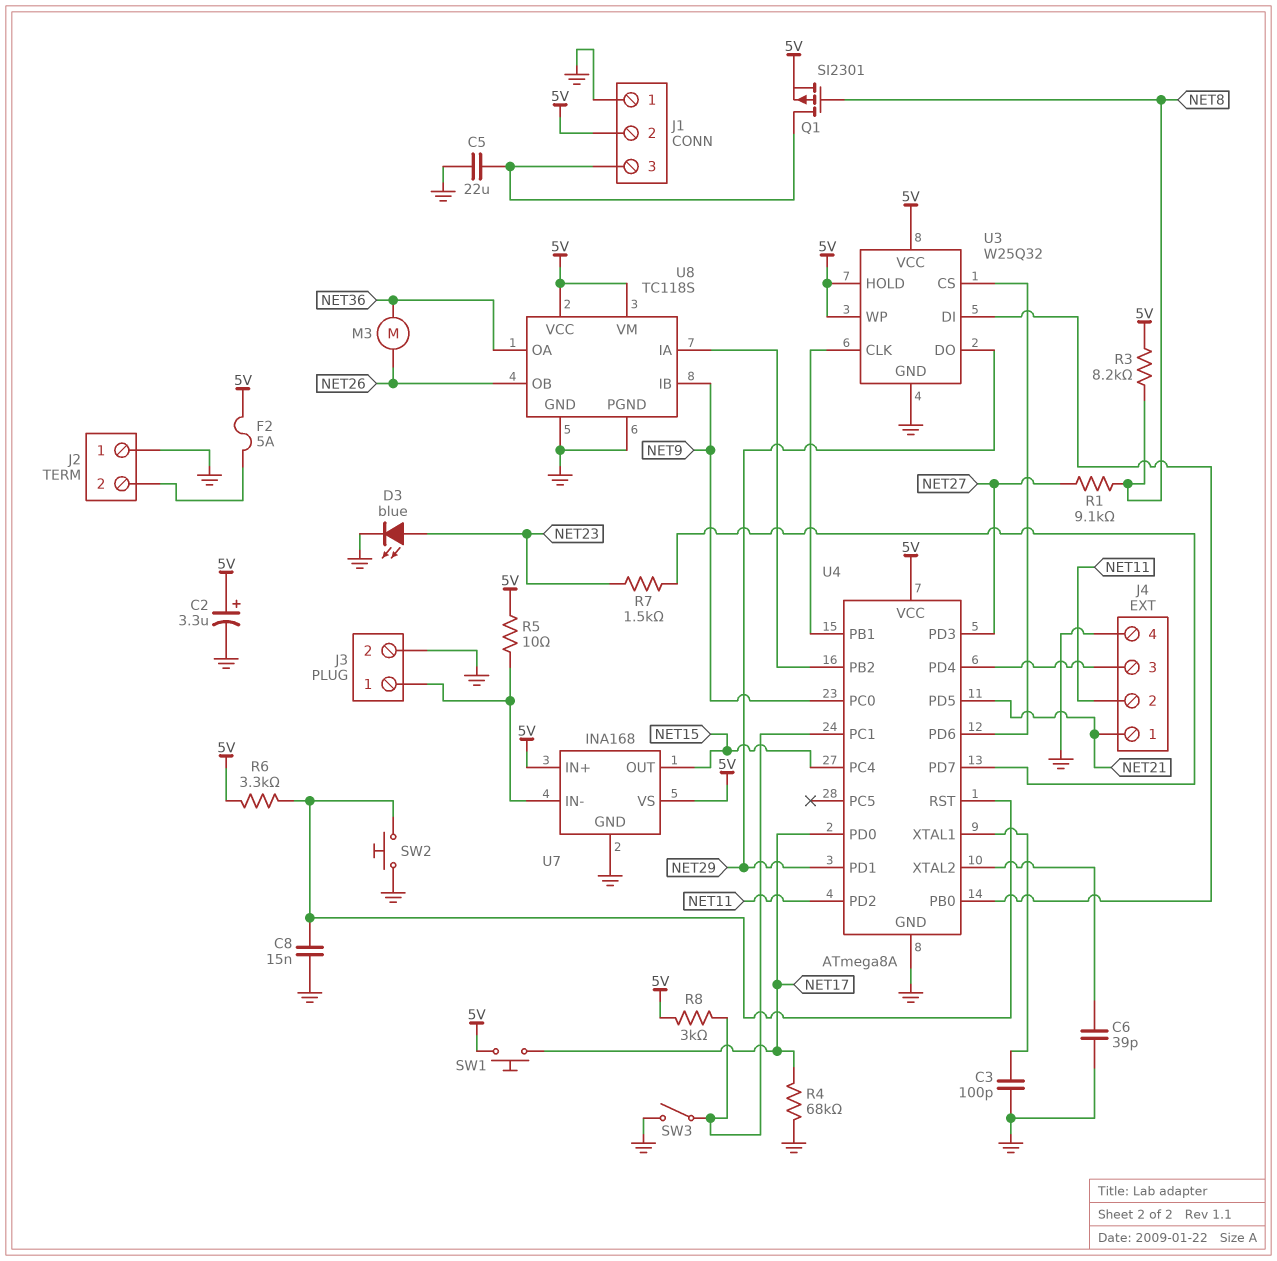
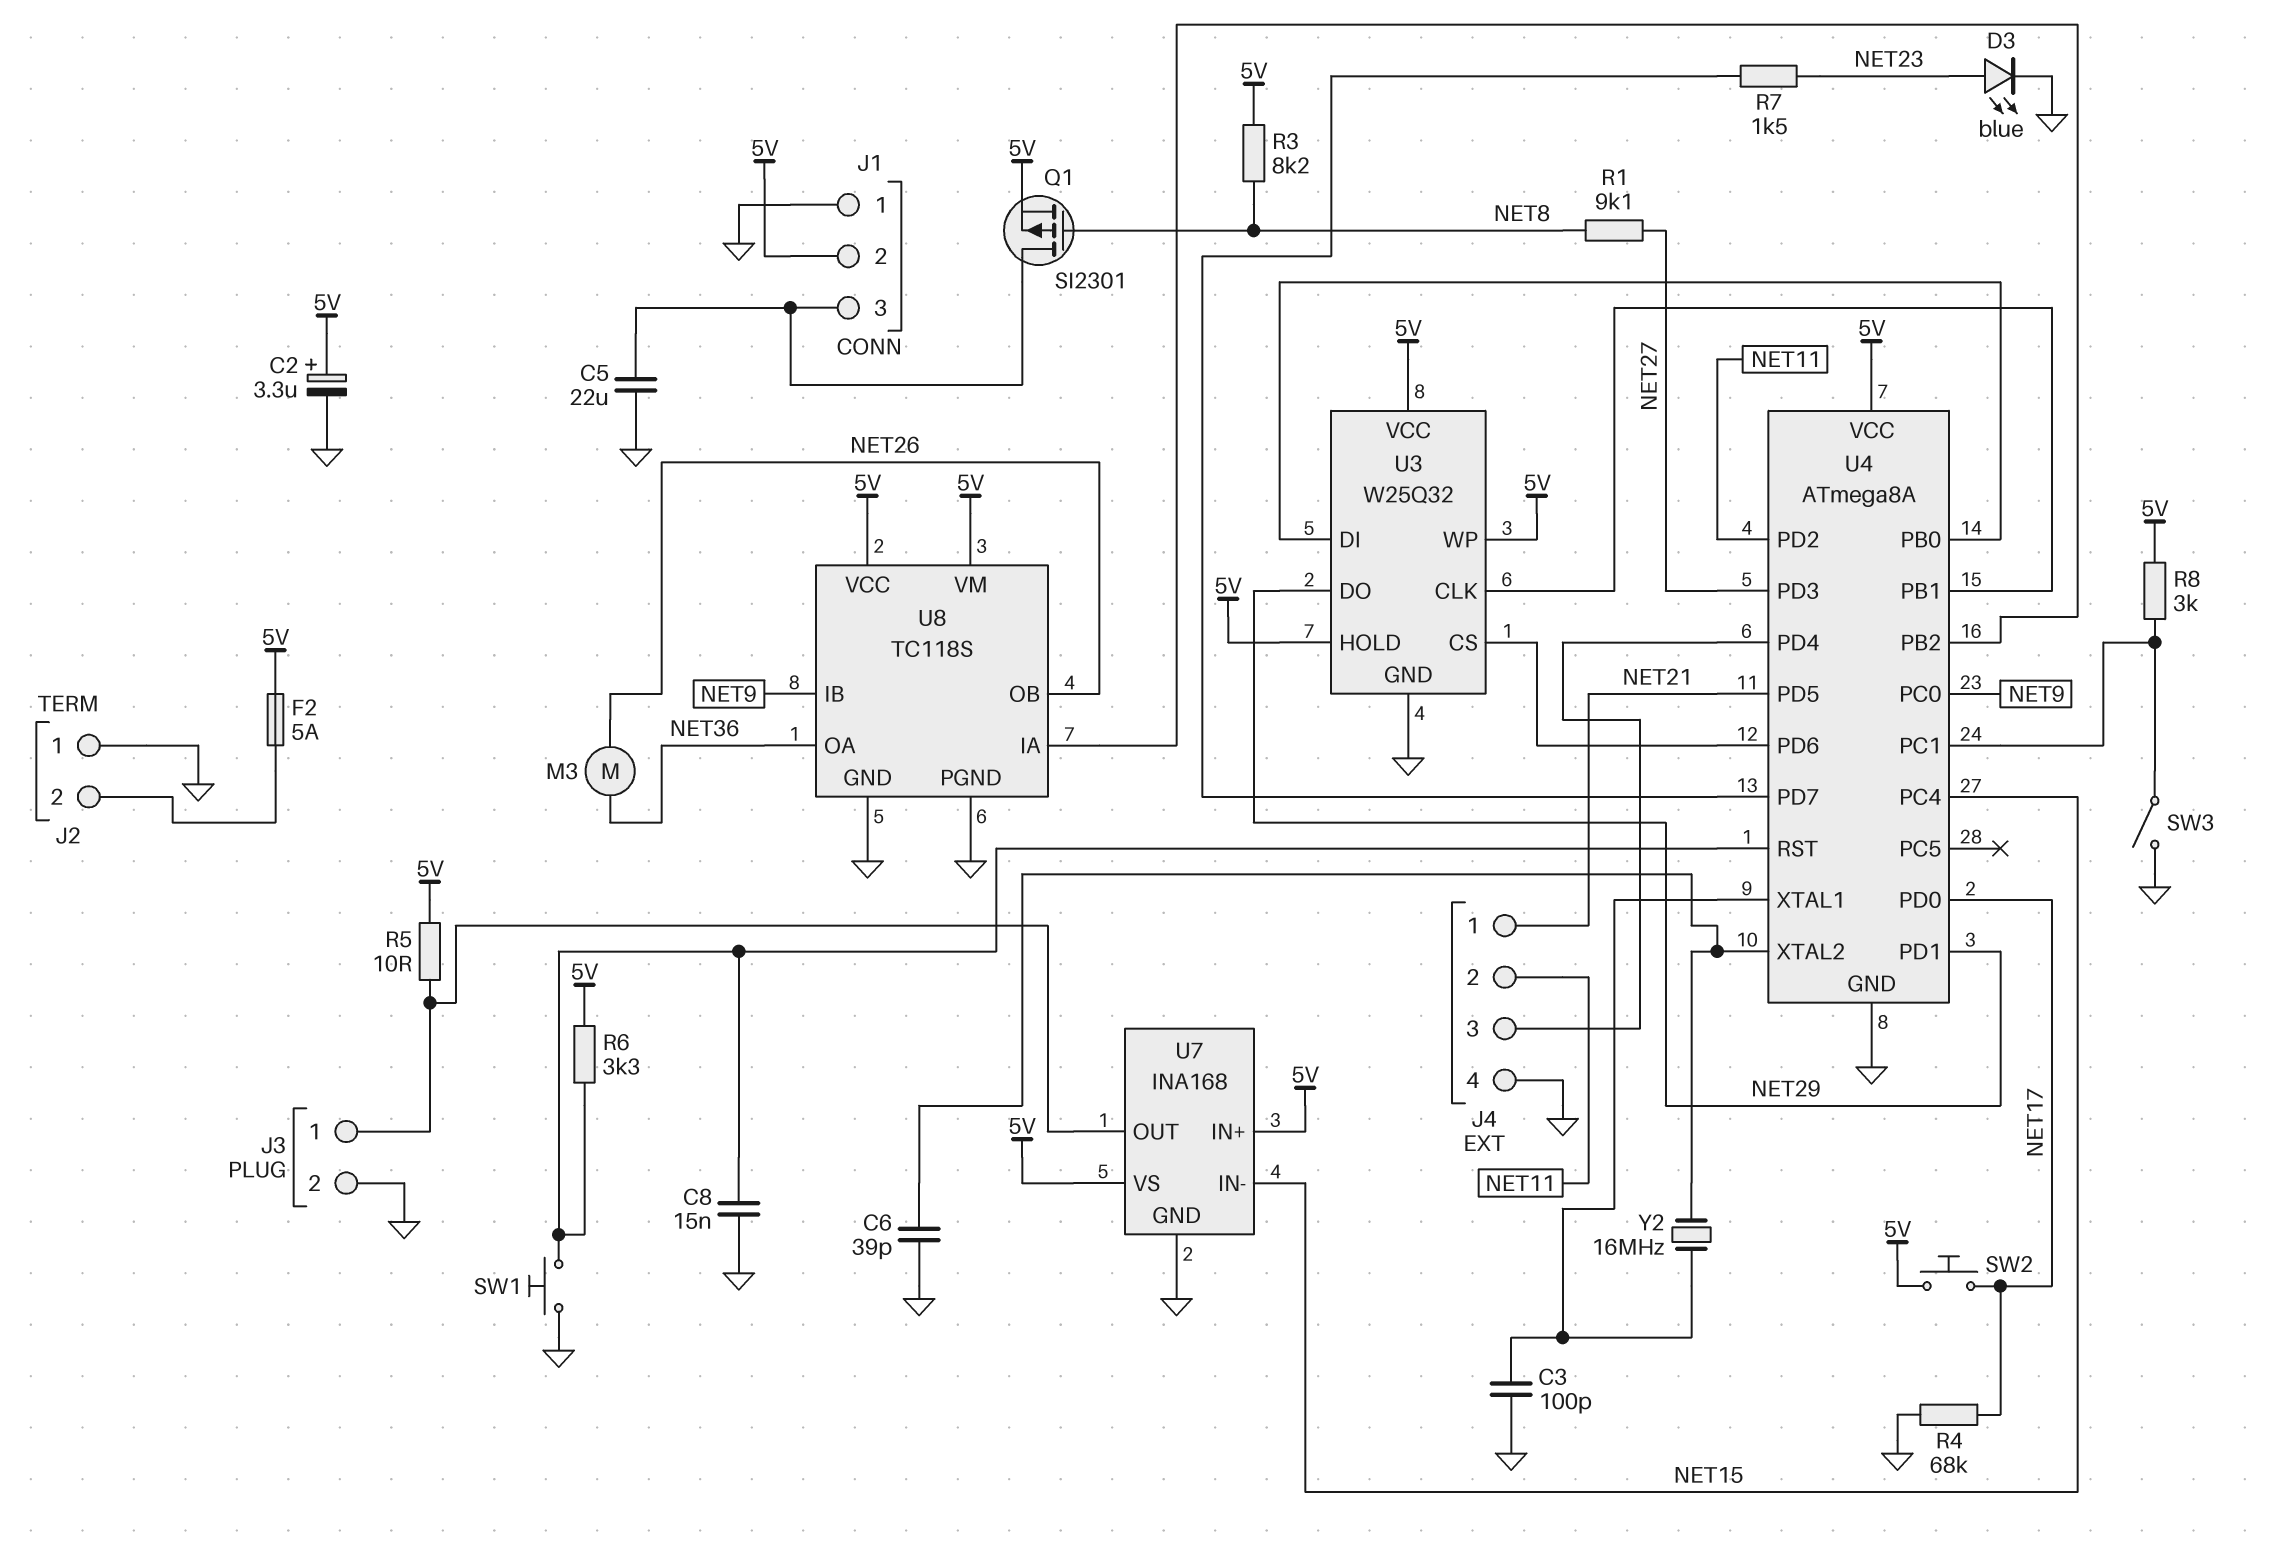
SW1: button (5V, NET17) -> button (GND, U4/RST)
SW2: button (GND, U4/RST) -> button (5V, NET17)
U7 pin IN-: J3/1 -> NET15
U7 pin OUT: NET15 -> J3/1
Y2: none -> 16MHz (U4/XTAL1, U4/XTAL2)

